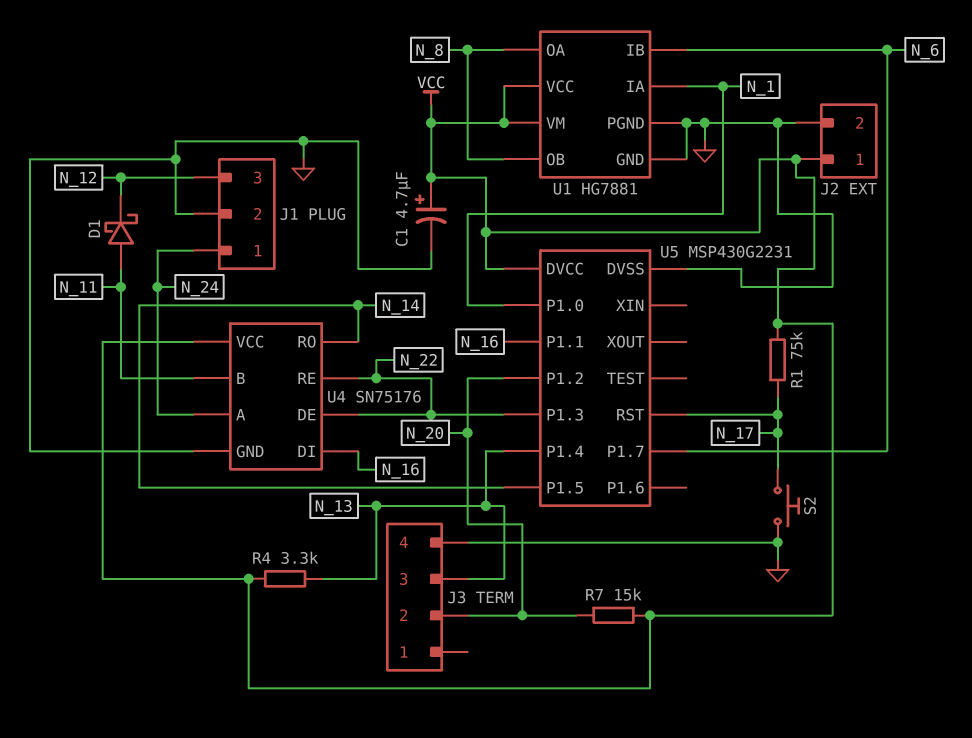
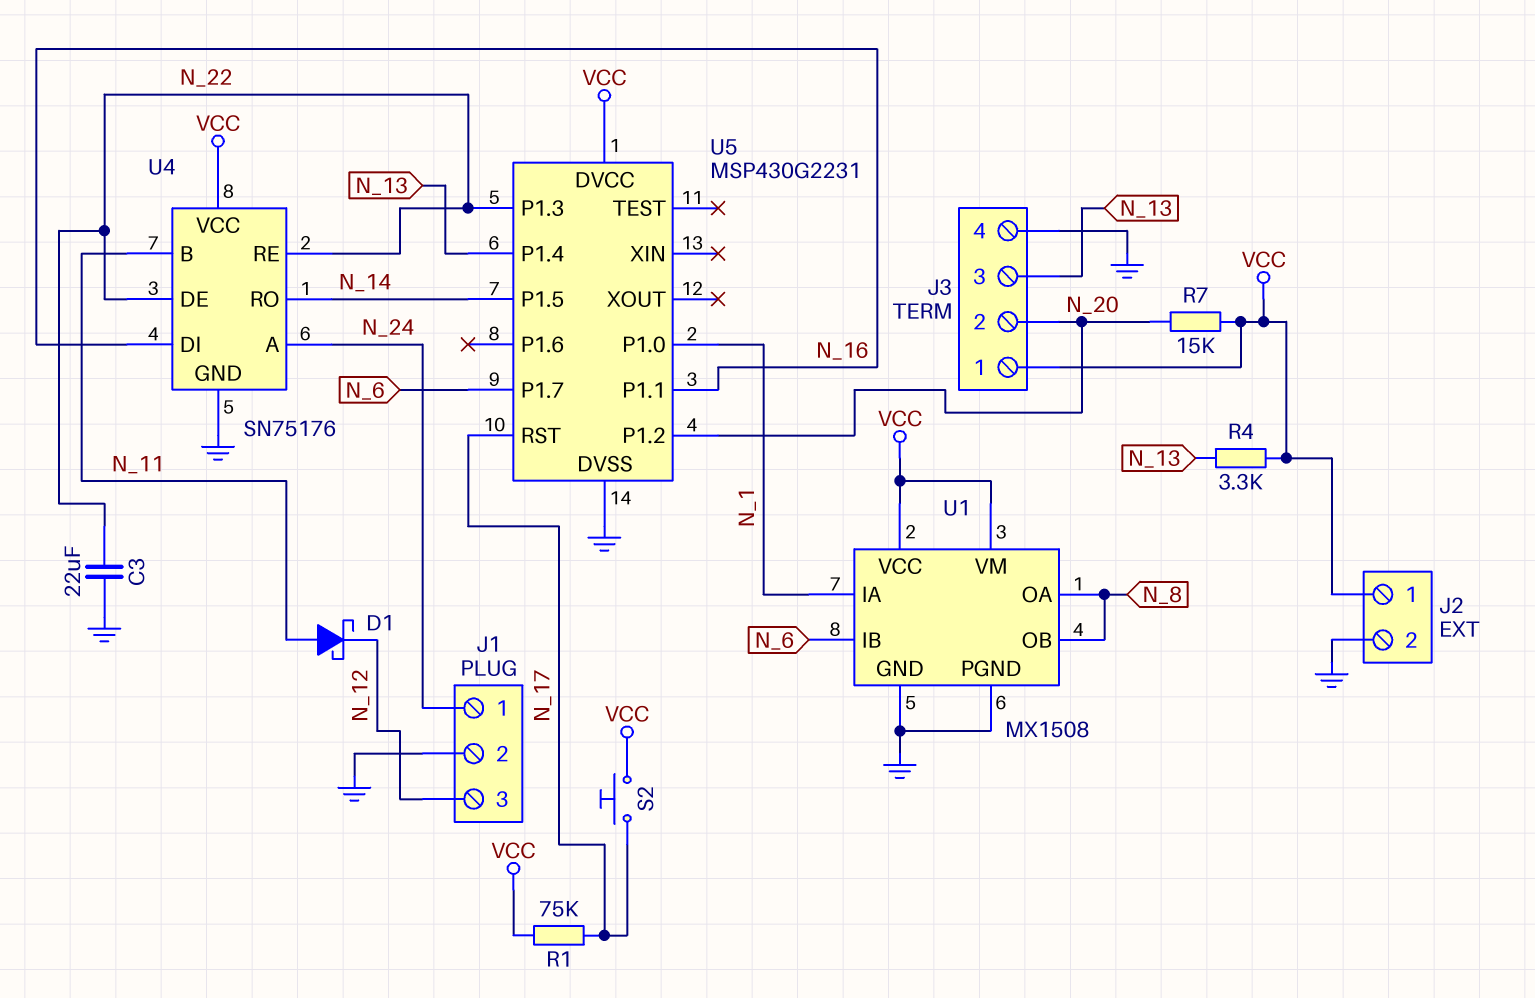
C1: 4.7uF (plus VCC, minus GND) -> none
C3: none -> 22uF (GND, N_22)
J3 pin 1: none -> VCC
S2: button (GND, N_17) -> button (N_17, VCC)
U1: HG7881 -> MX1508

